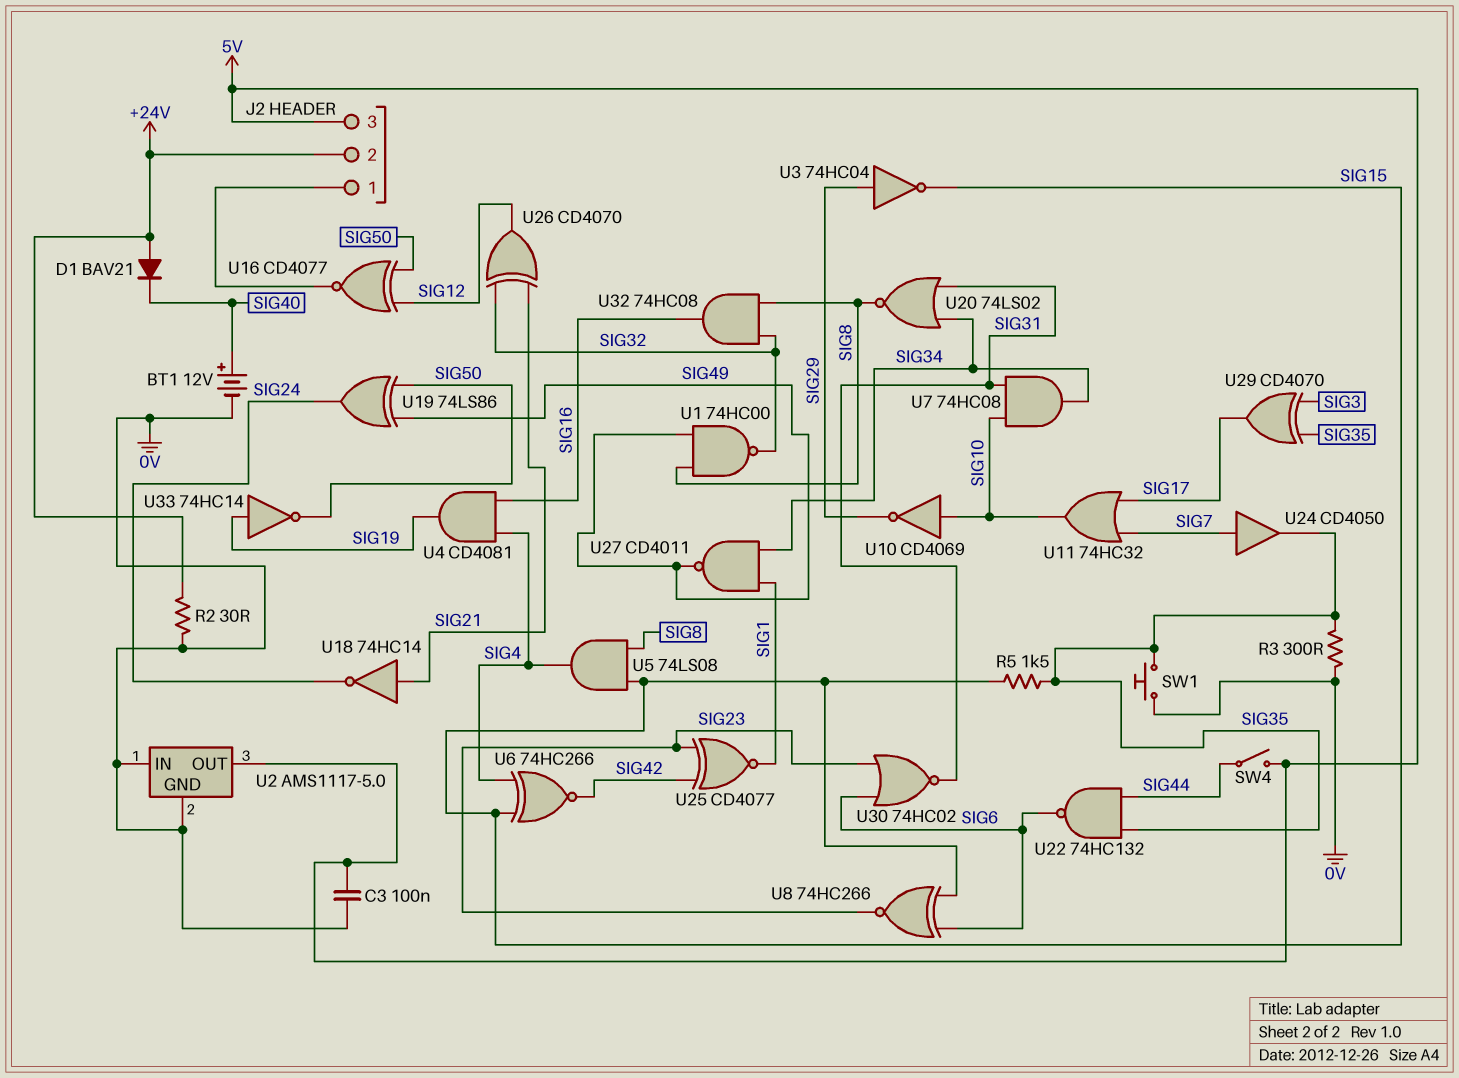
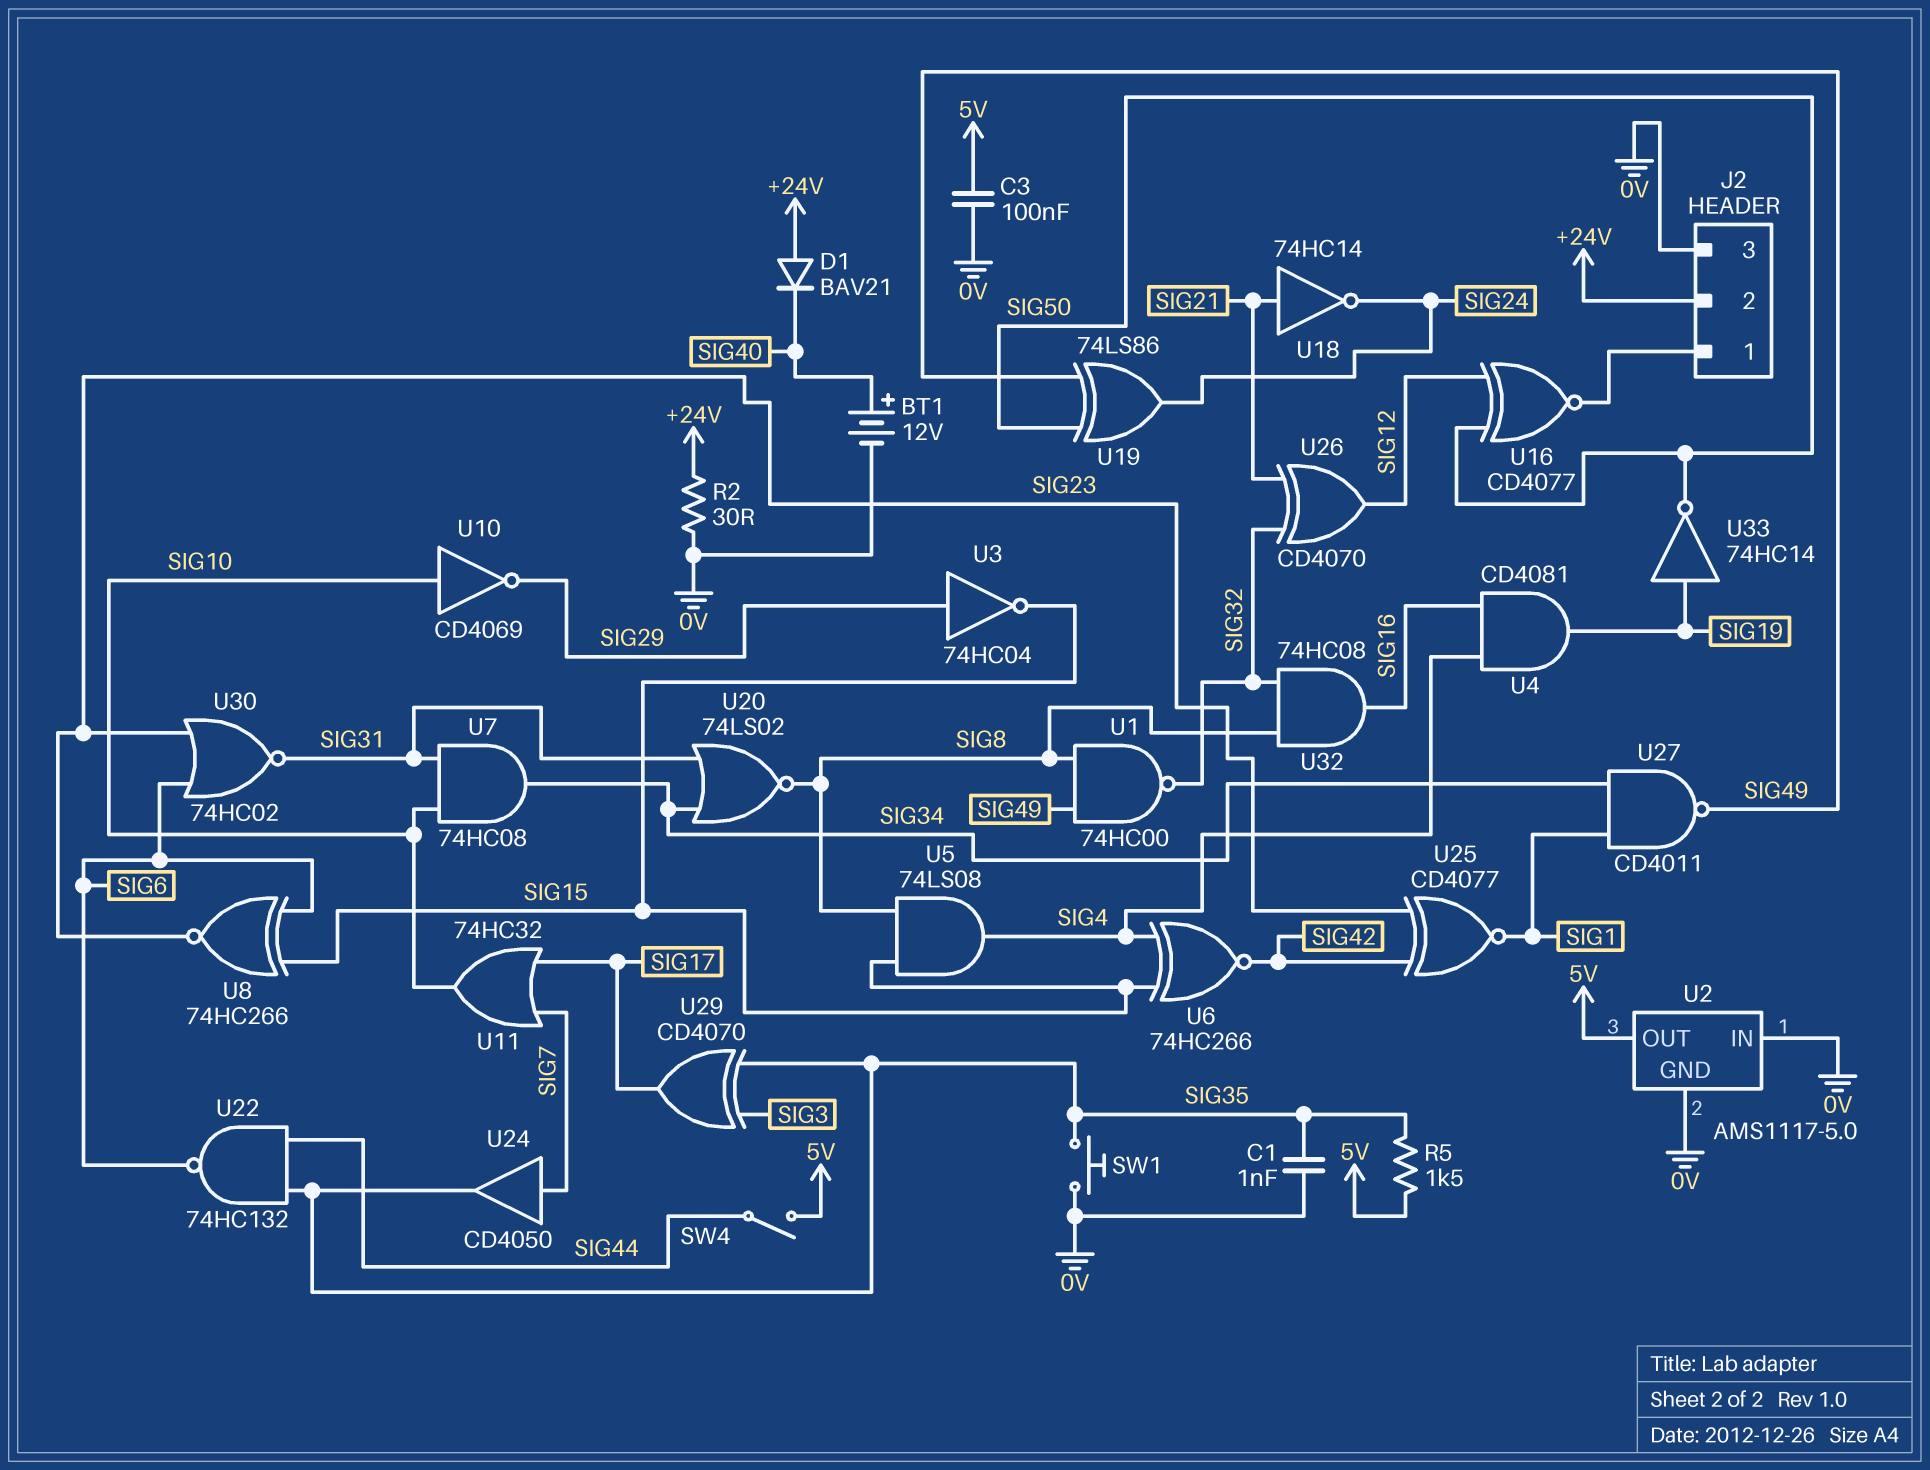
C1: none -> 1nF (0V, SIG35)
J2 pin 3: 5V -> 0V
R3: 300 (0V, SIG35) -> none
R5: 1.5k (SIG15, SIG35) -> 1.5k (5V, SIG35)

